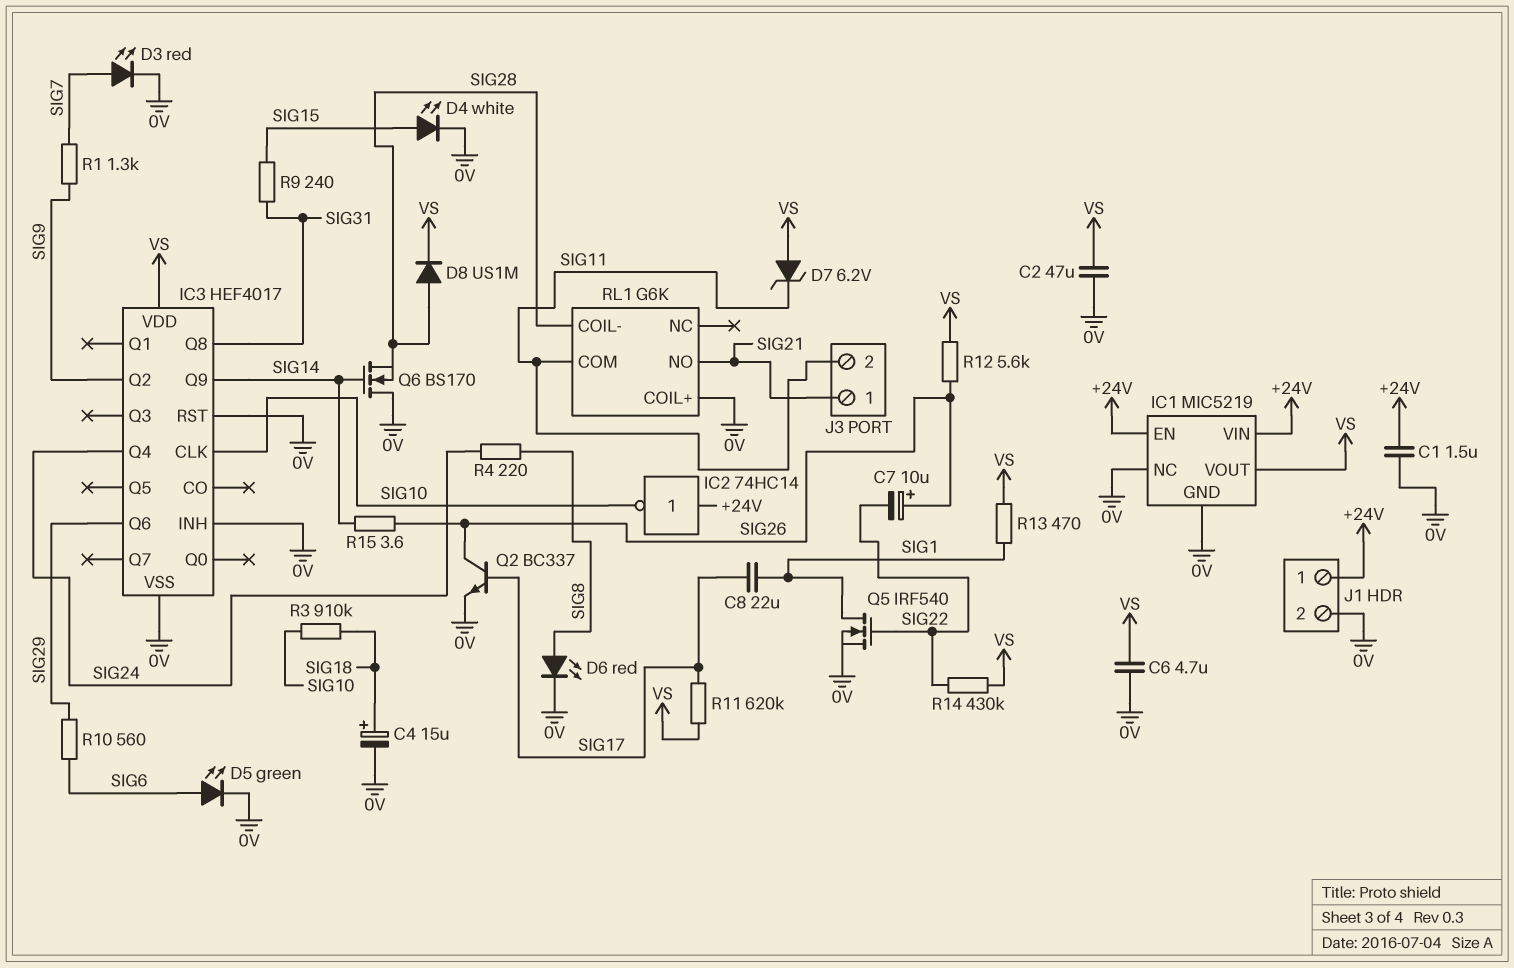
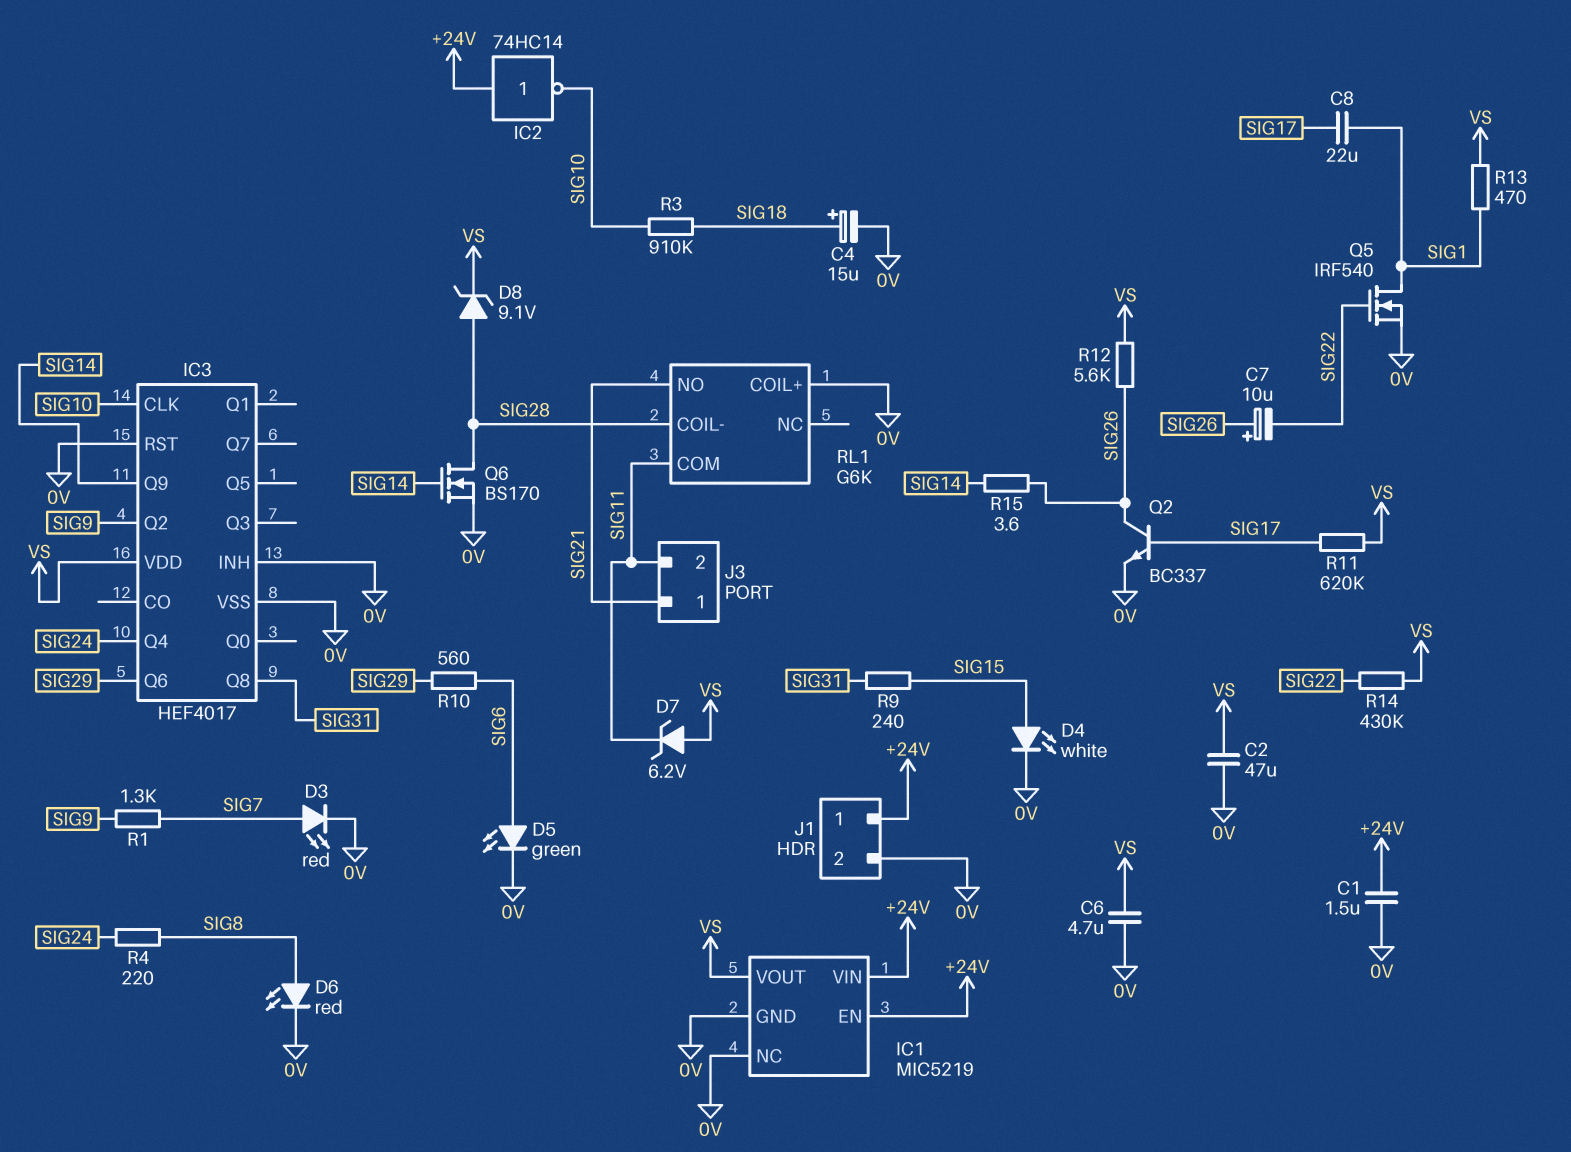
D8: diode US1M (A SIG28, K VS) -> zener 9.1V (A SIG28, K VS)
Q6: NMOS BS170 (G SIG14, D 0V, S SIG28) -> NMOS BS170 (G SIG14, D SIG28, S 0V)

